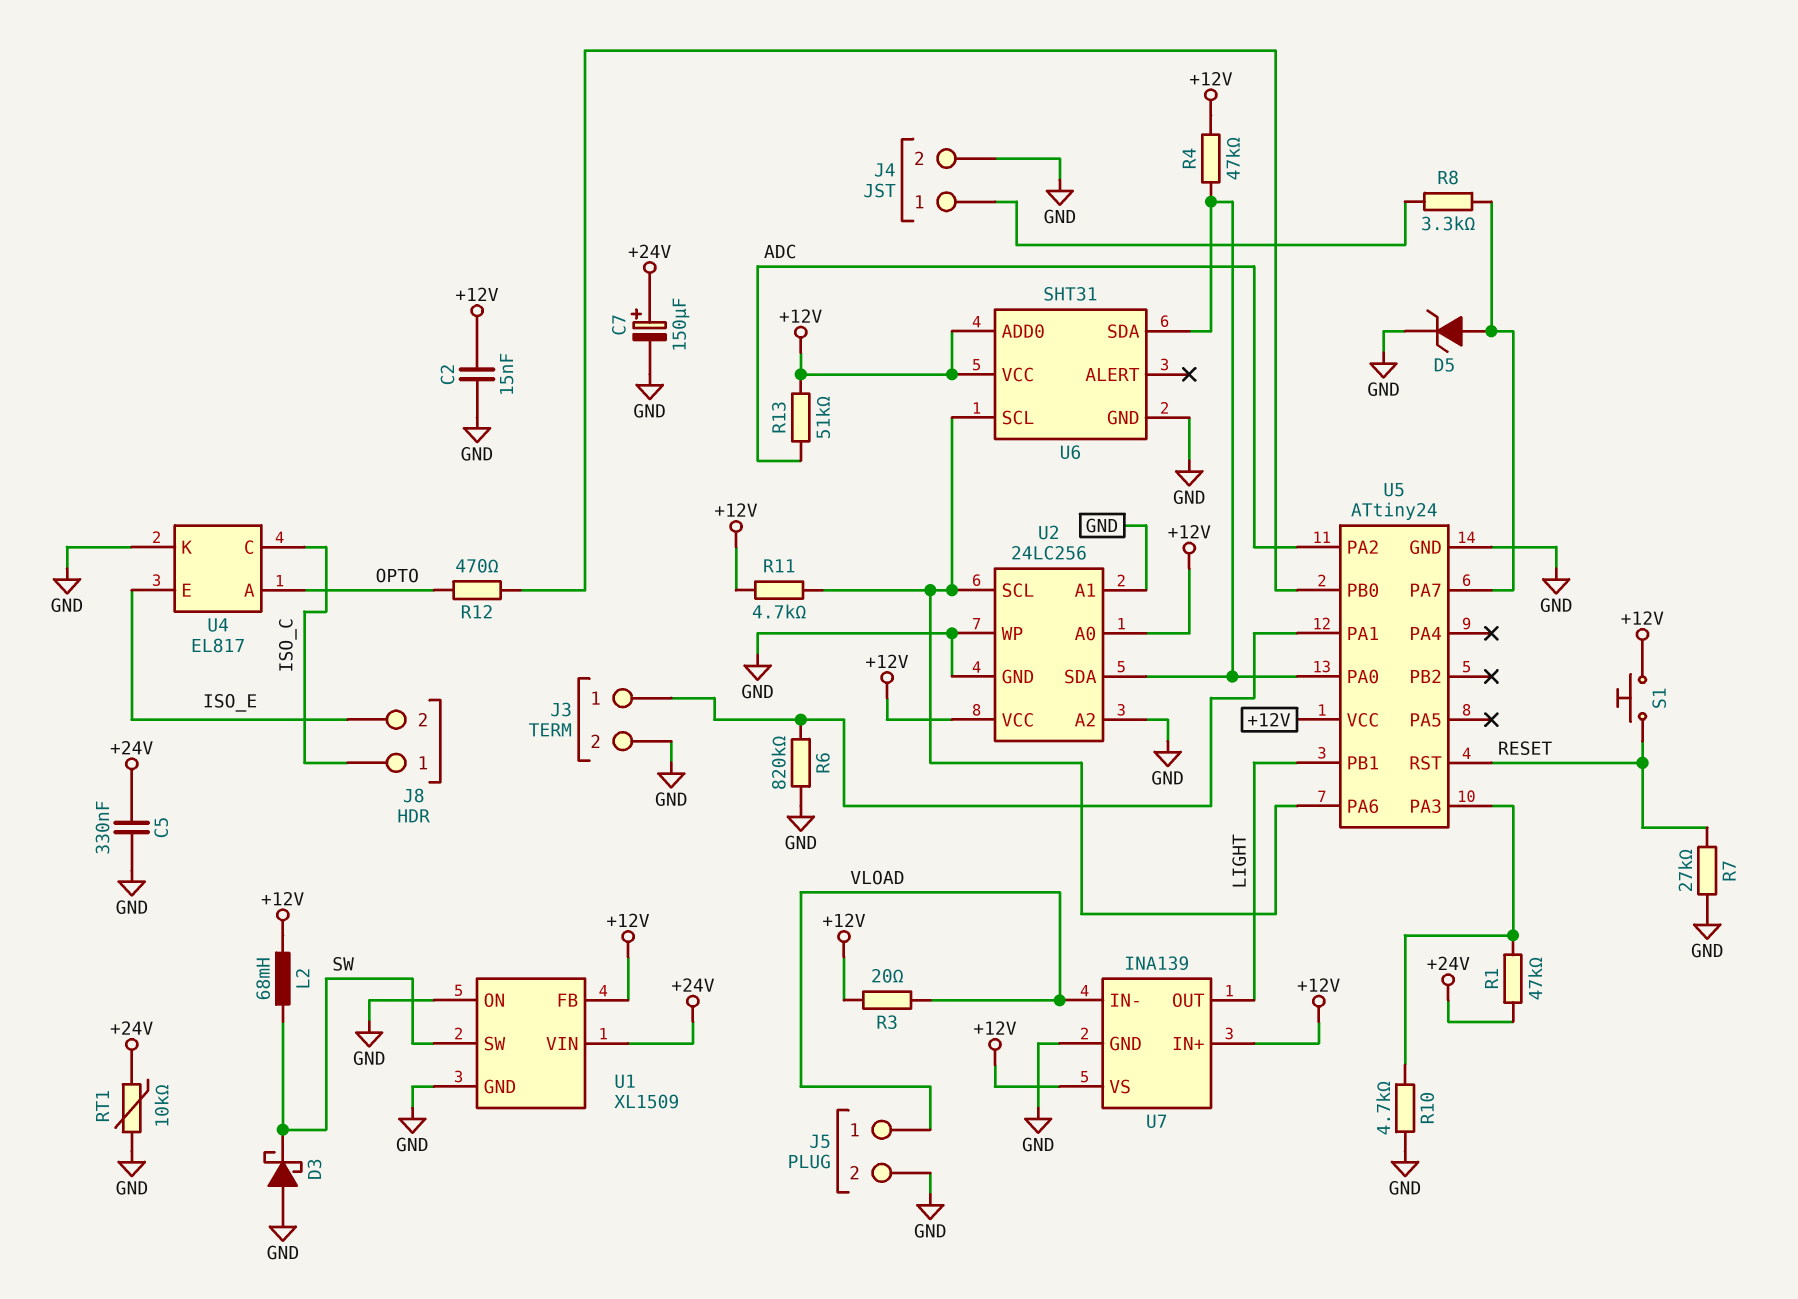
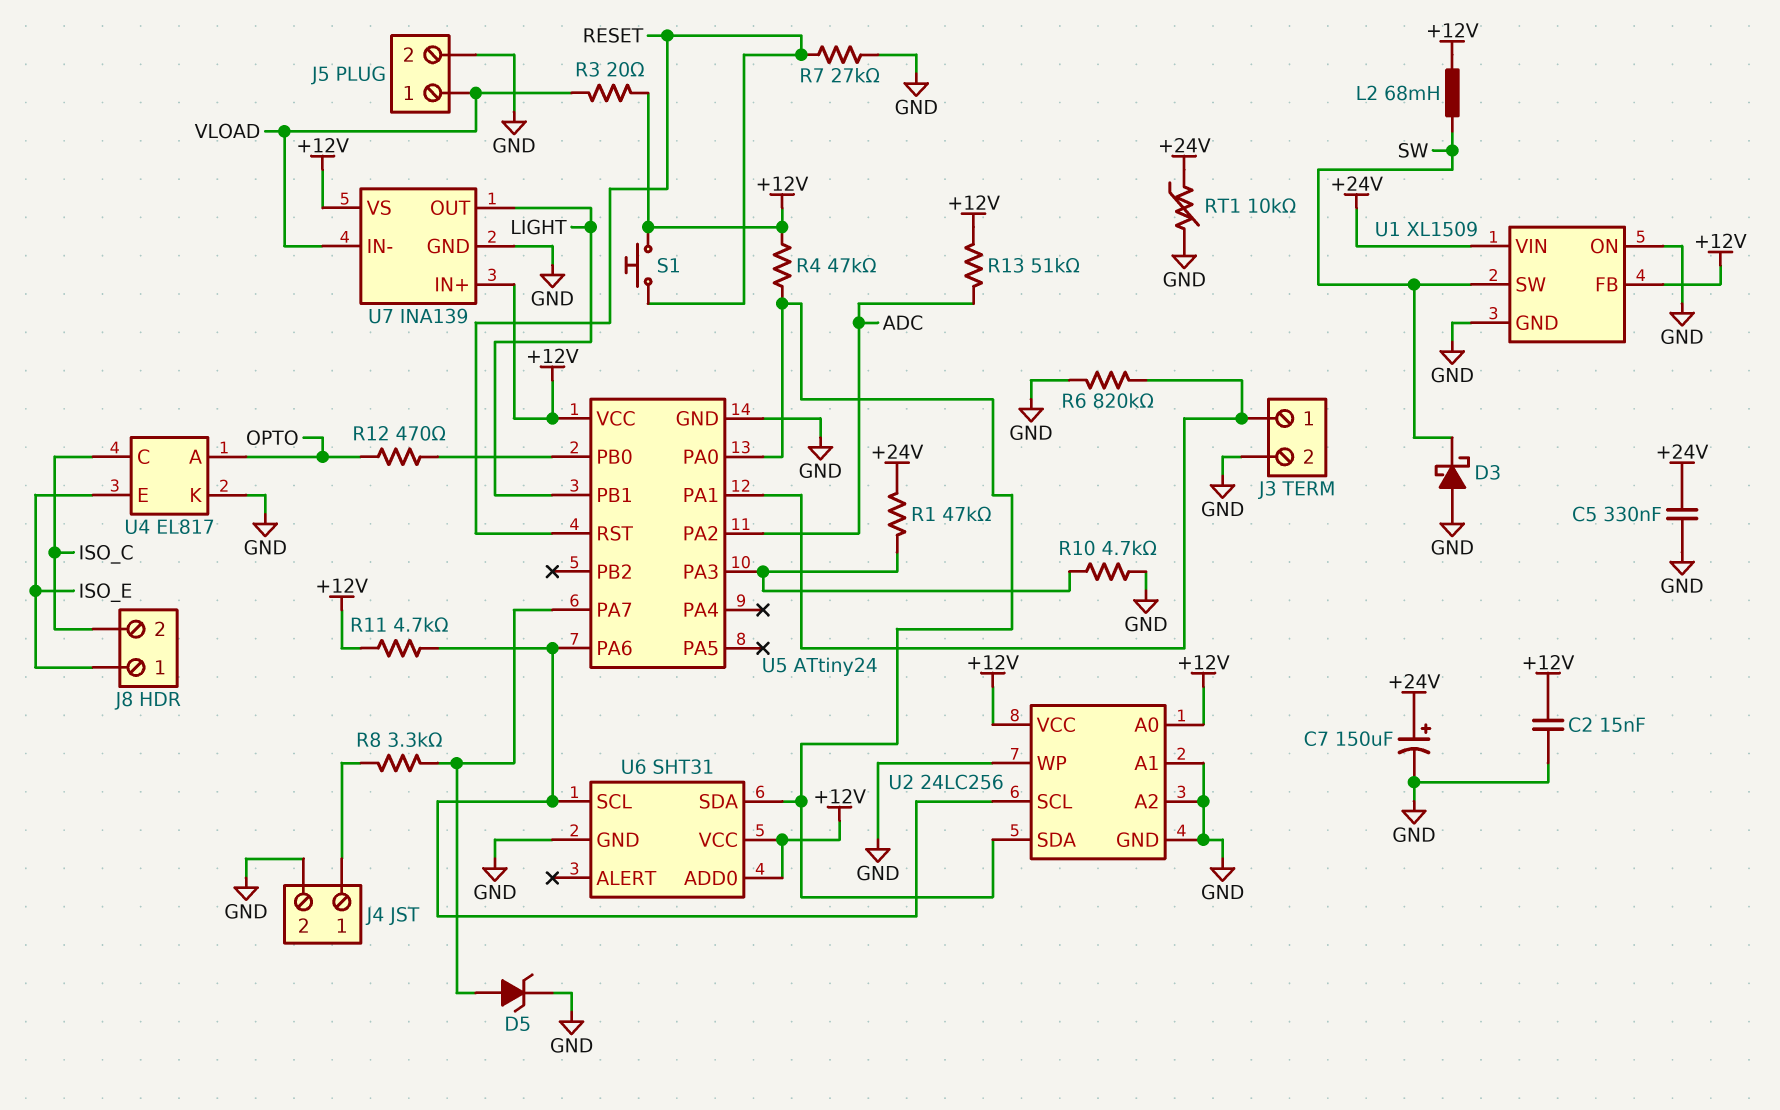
J8 pin 1: ISO_C -> ISO_E
J8 pin 2: ISO_E -> ISO_C

